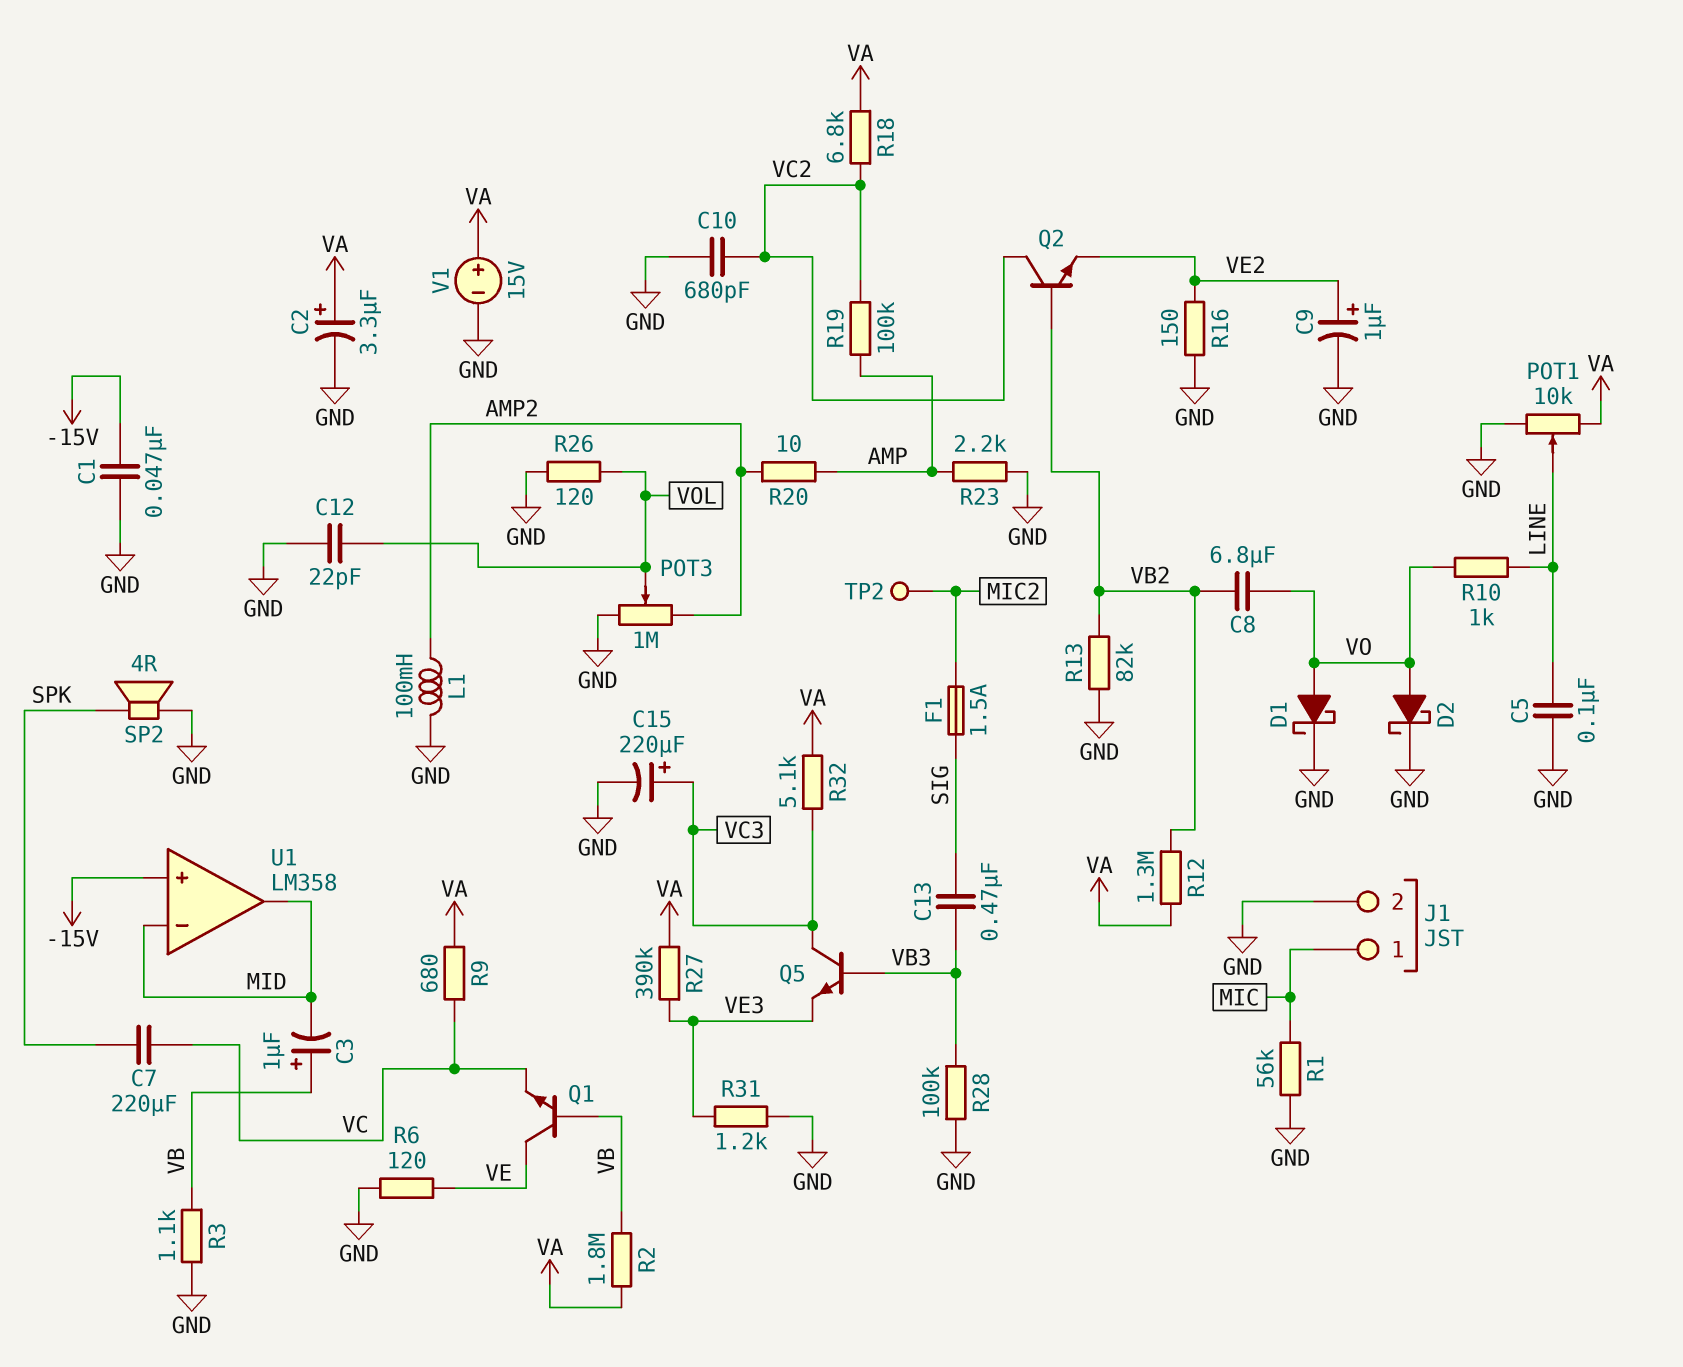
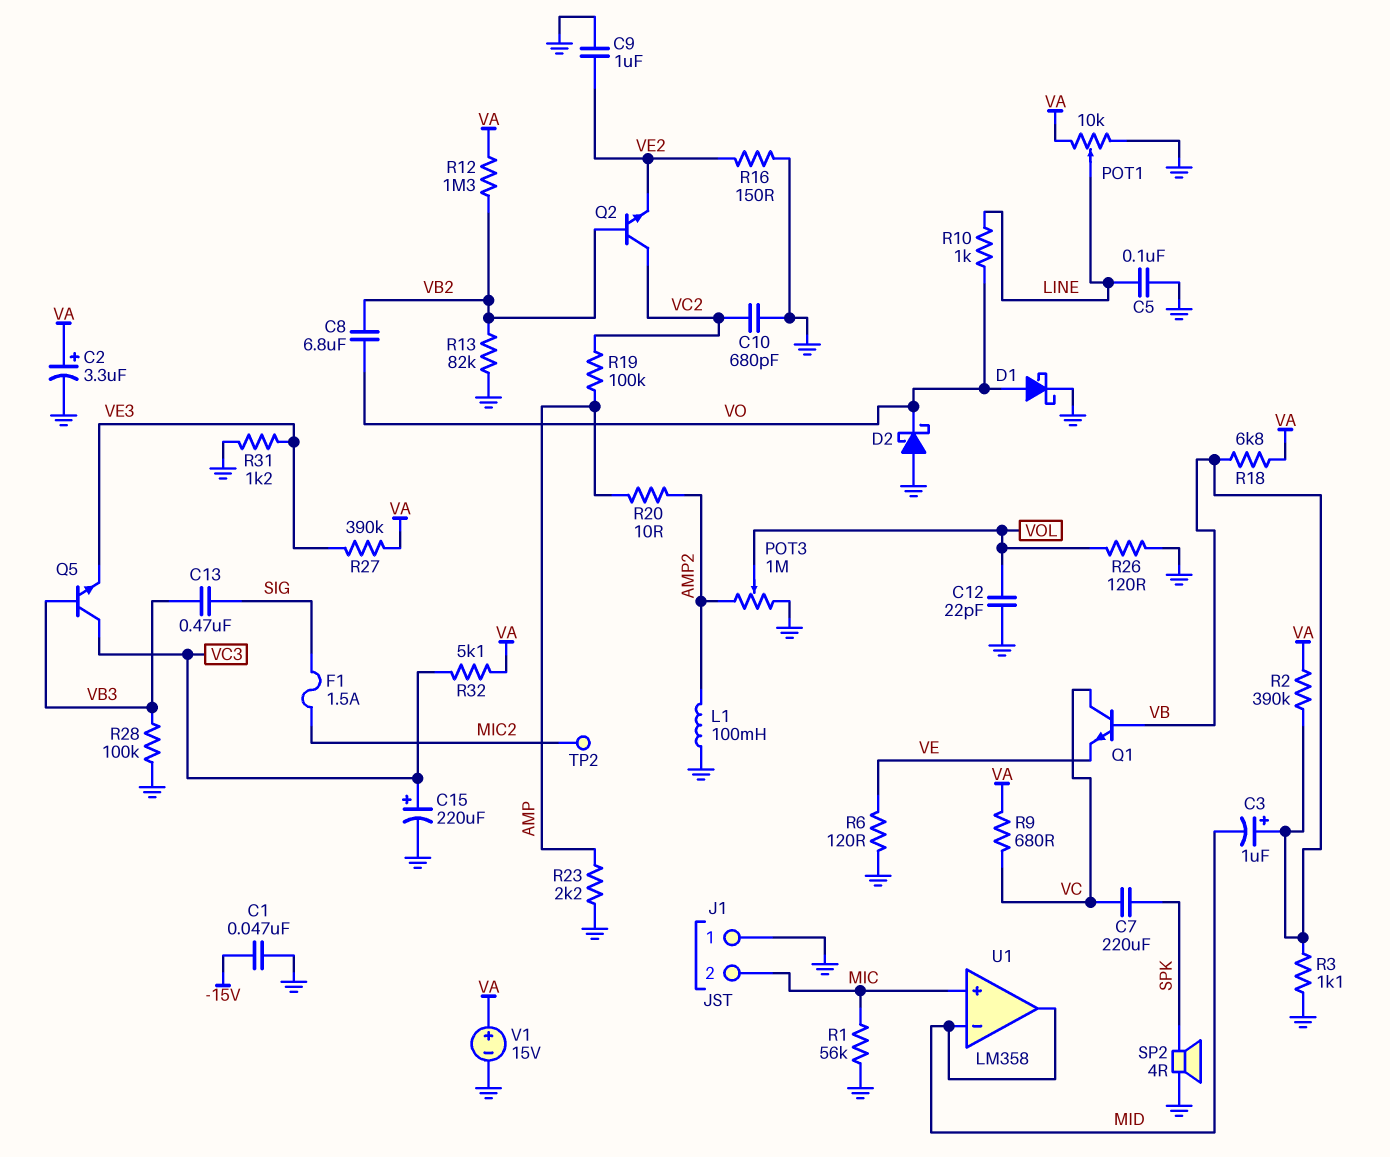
C9: 1uF (plus VE2, minus GND) -> 1uF (GND, VE2)
D2: schottky (A VO, K GND) -> schottky (A GND, K VO)
J1 pin 1: MIC -> GND
J1 pin 2: GND -> MIC
Q1: NPN (B VB, C VE, E VC) -> NPN (B VB, C VC, E VE)
R2: 1.8M (VA, VB) -> 390k (VA, VB)
R18: 6.8k (VA, VC2) -> 6.8k (VA, VB)
U1 pin in+: -15V -> MIC

